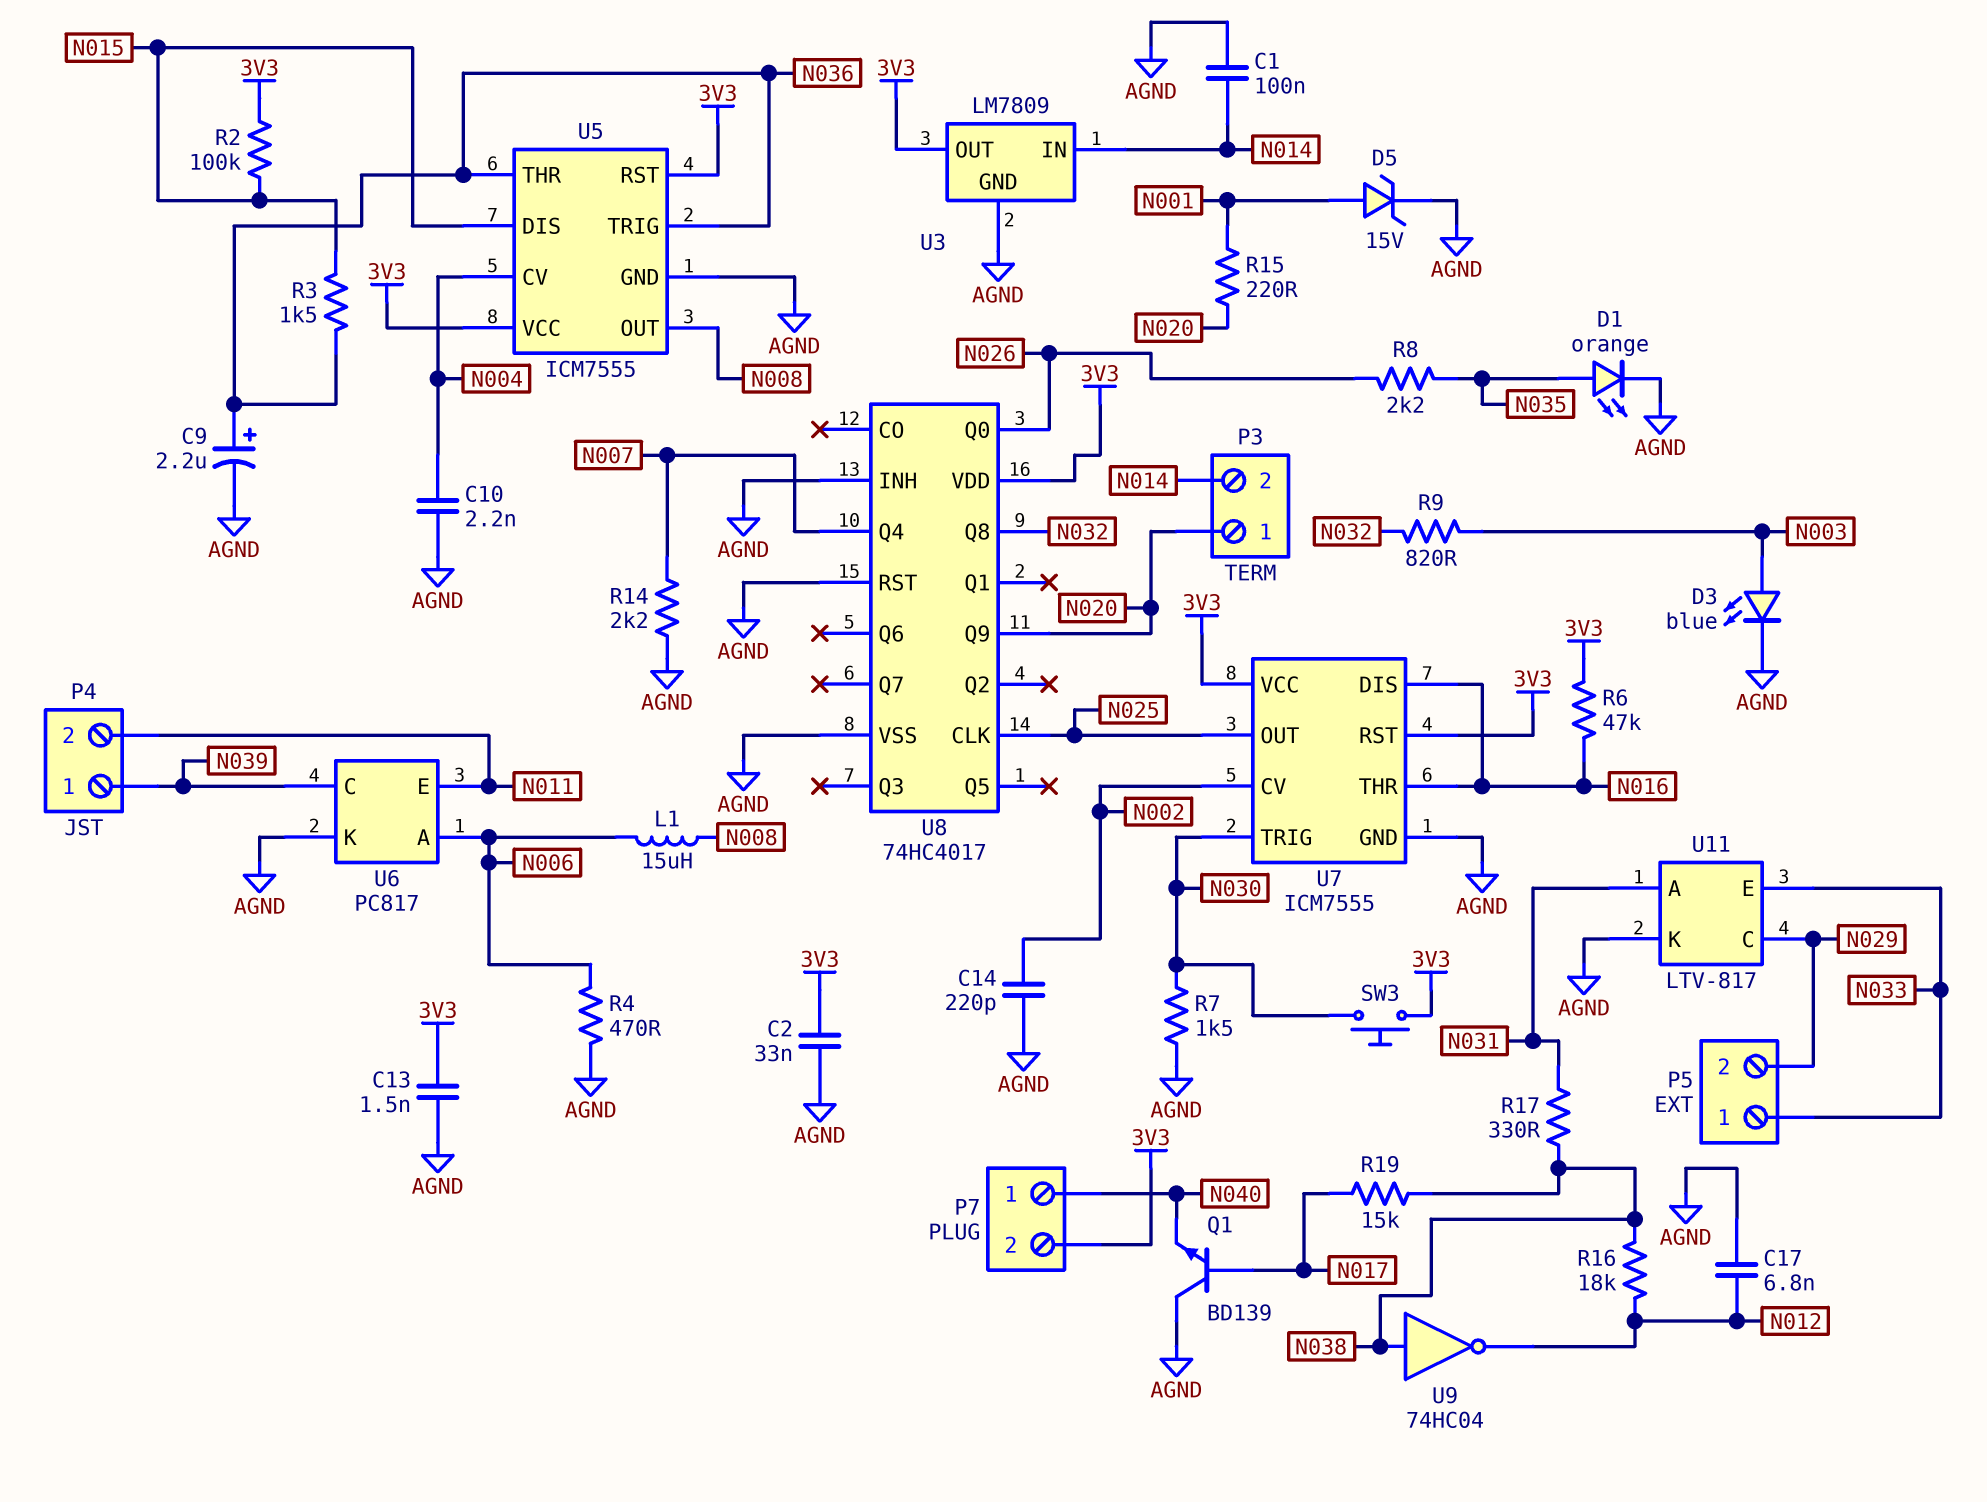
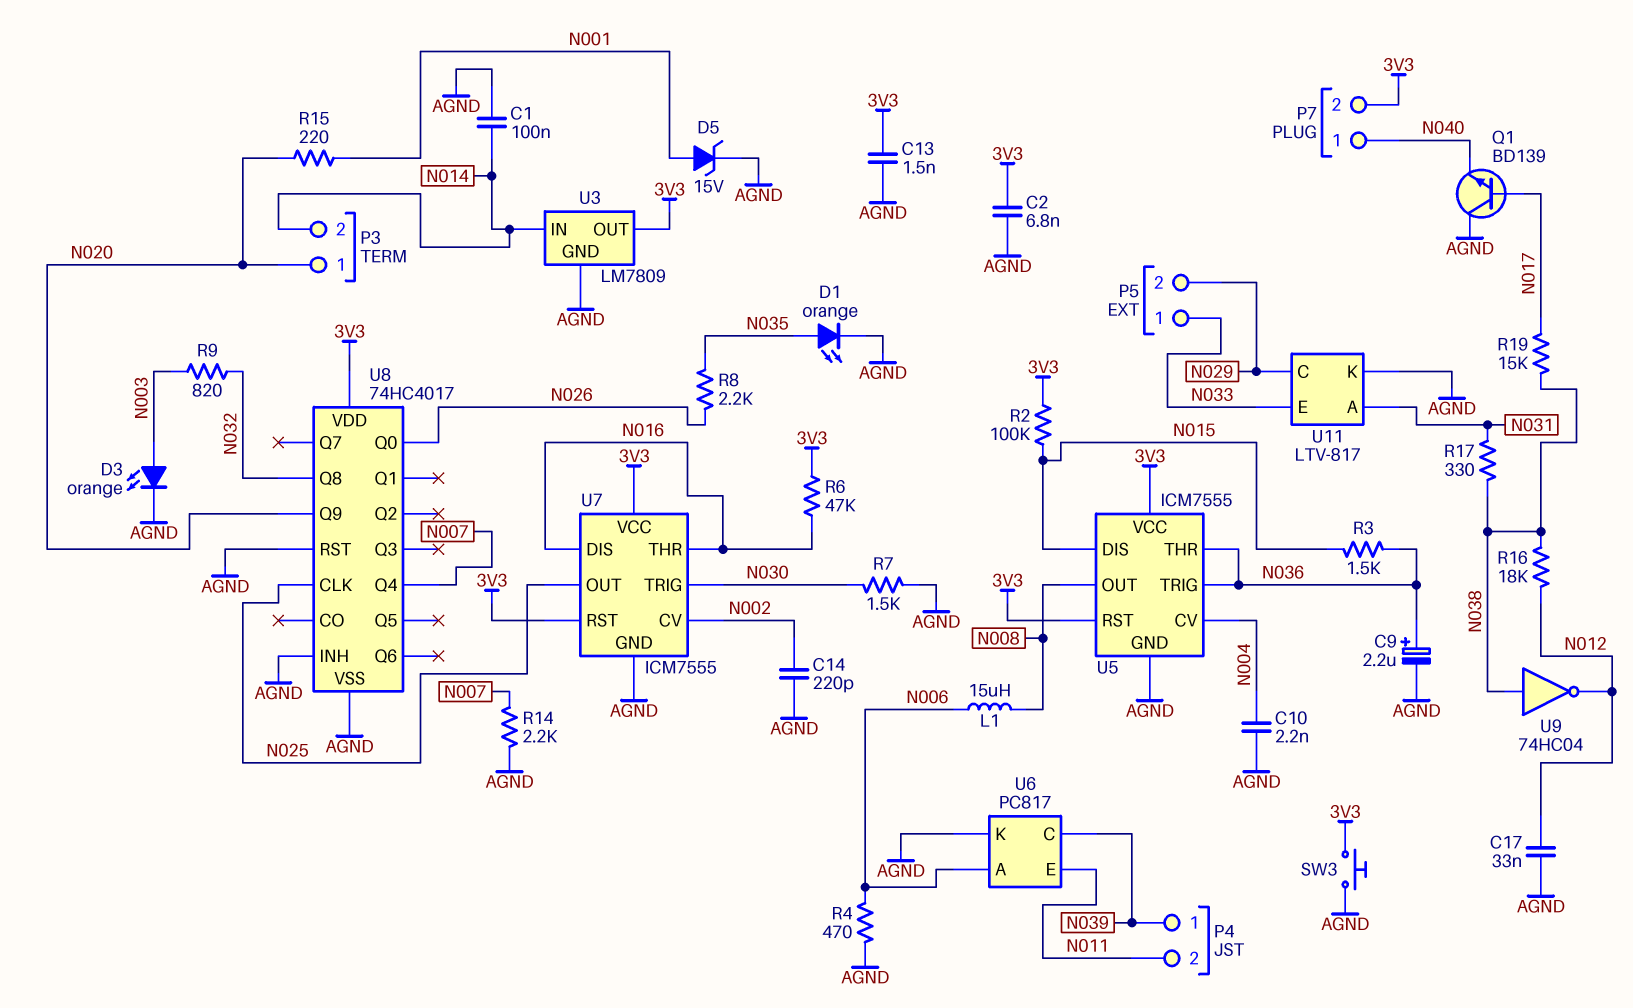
C2: 33nF (3V3, AGND) -> 6.8nF (3V3, AGND)
C17: 6.8nF (AGND, N012) -> 33nF (AGND, N012)
D3: LED blue (A N003, K AGND) -> LED orange (A N003, K AGND)
SW3: button (3V3, N030) -> button (3V3, AGND)

